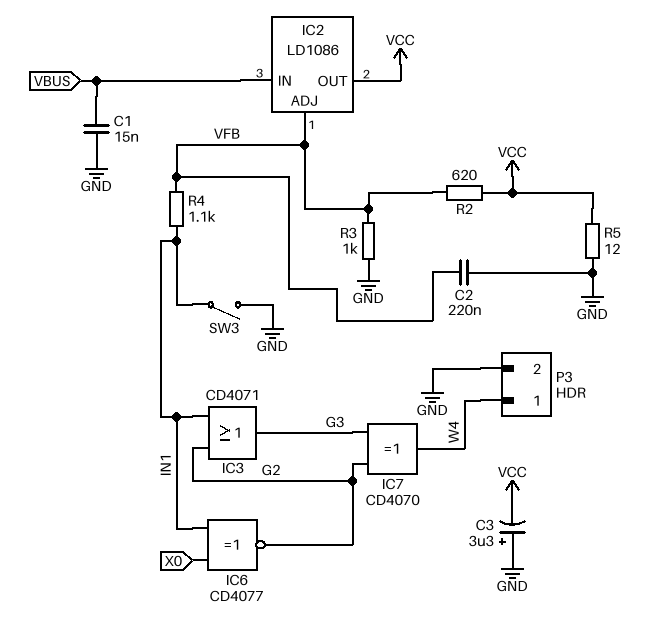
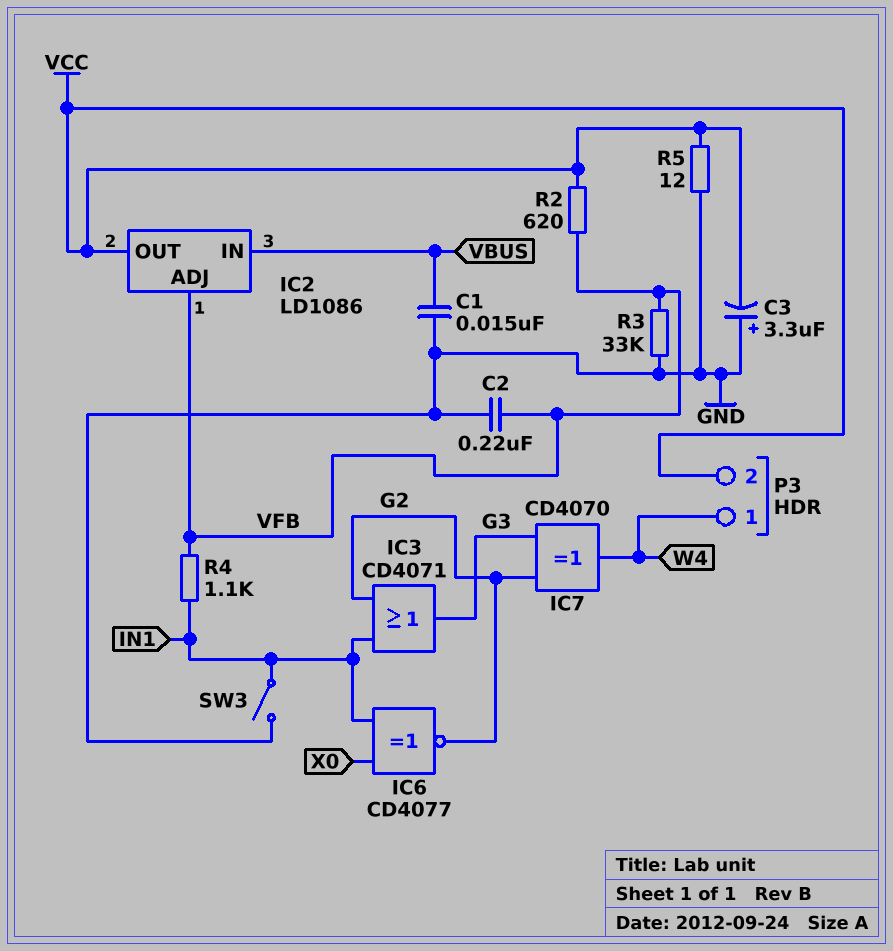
P3 pin 2: GND -> VCC
R3: 1k (GND, VFB) -> 33k (GND, VFB)

